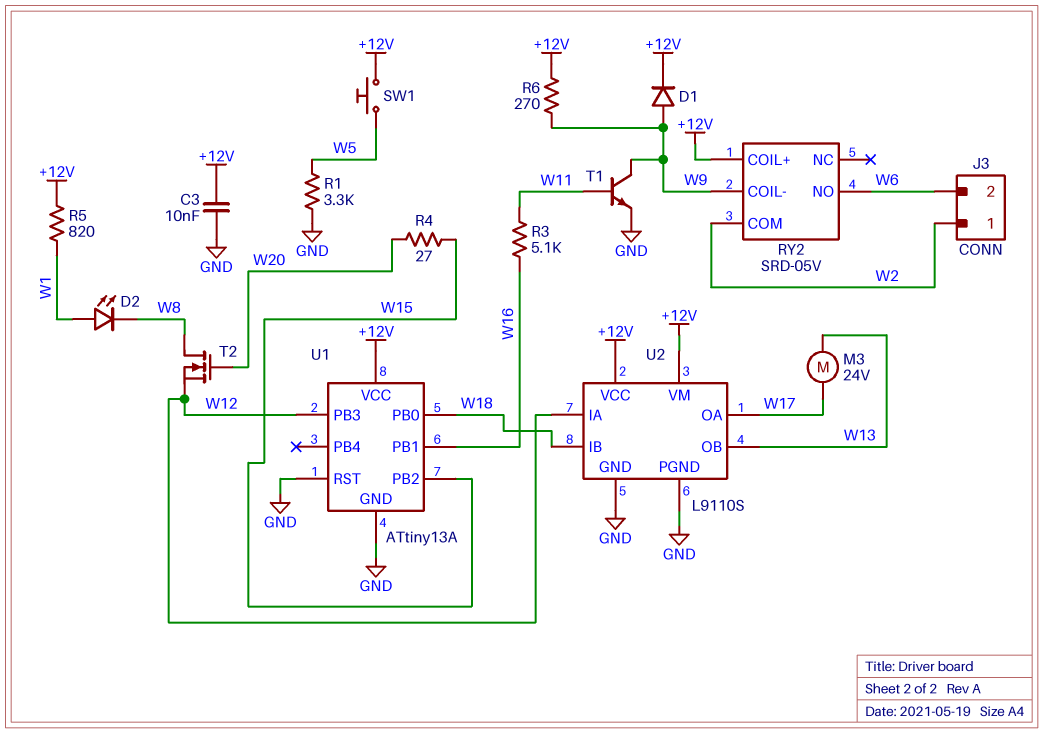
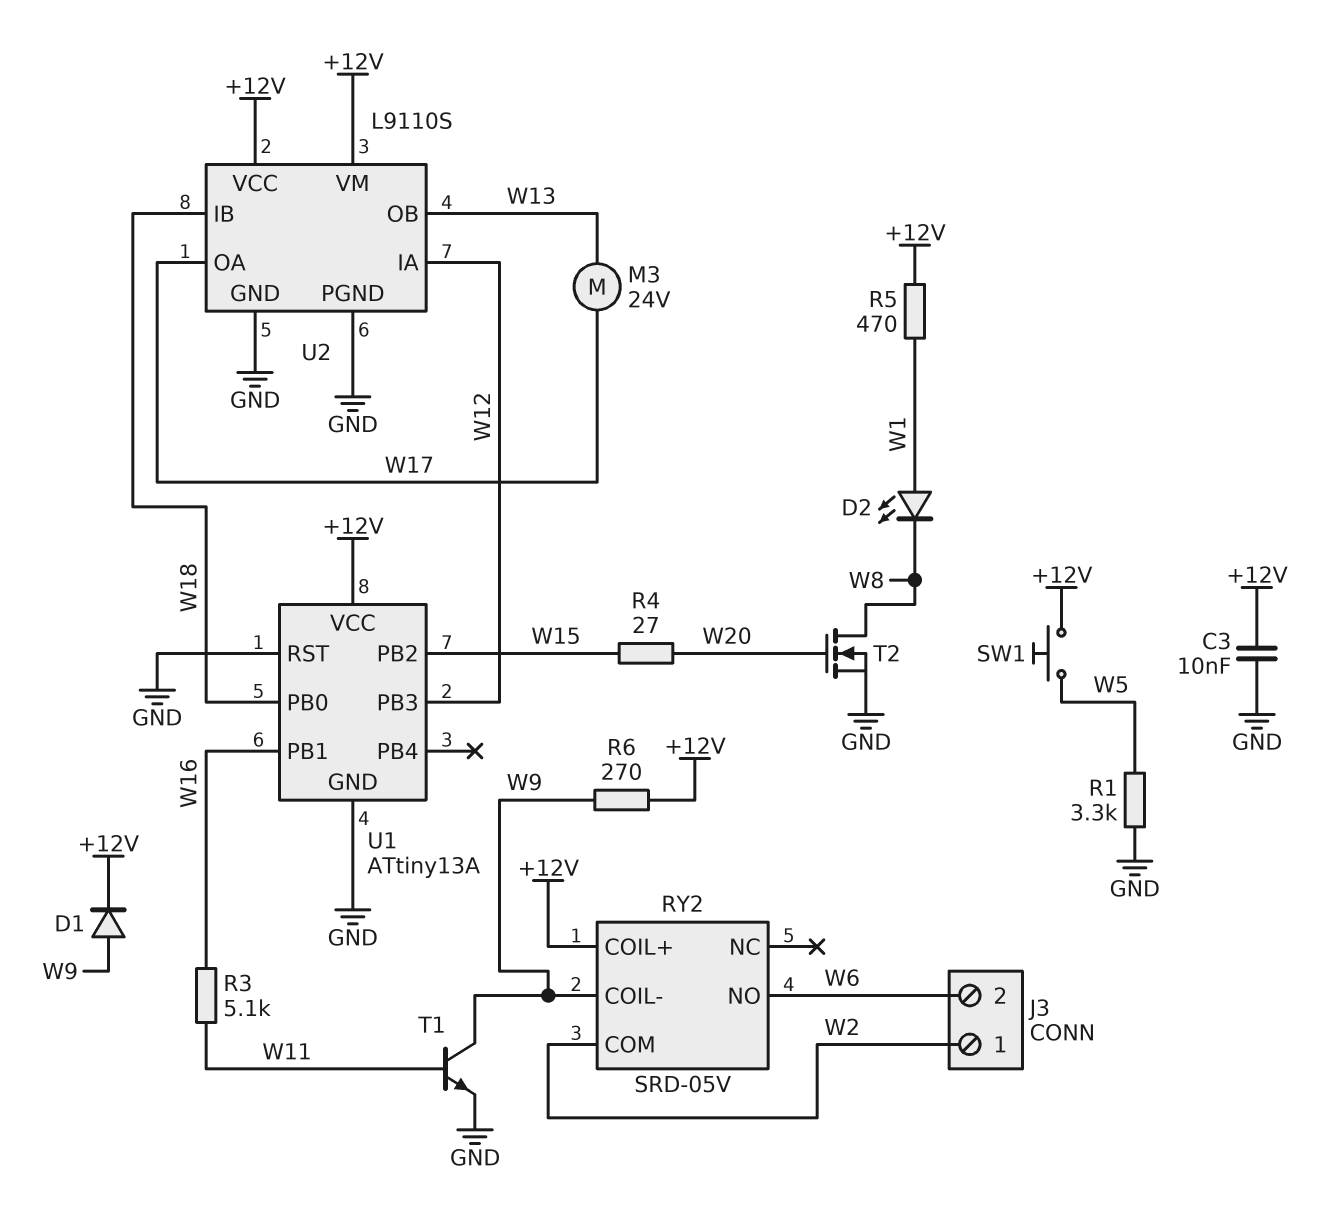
R5: 820 (+12V, W1) -> 470 (+12V, W1)
T2: NMOS (G W20, D W8, S W12) -> NMOS (G W20, D W8, S GND)

